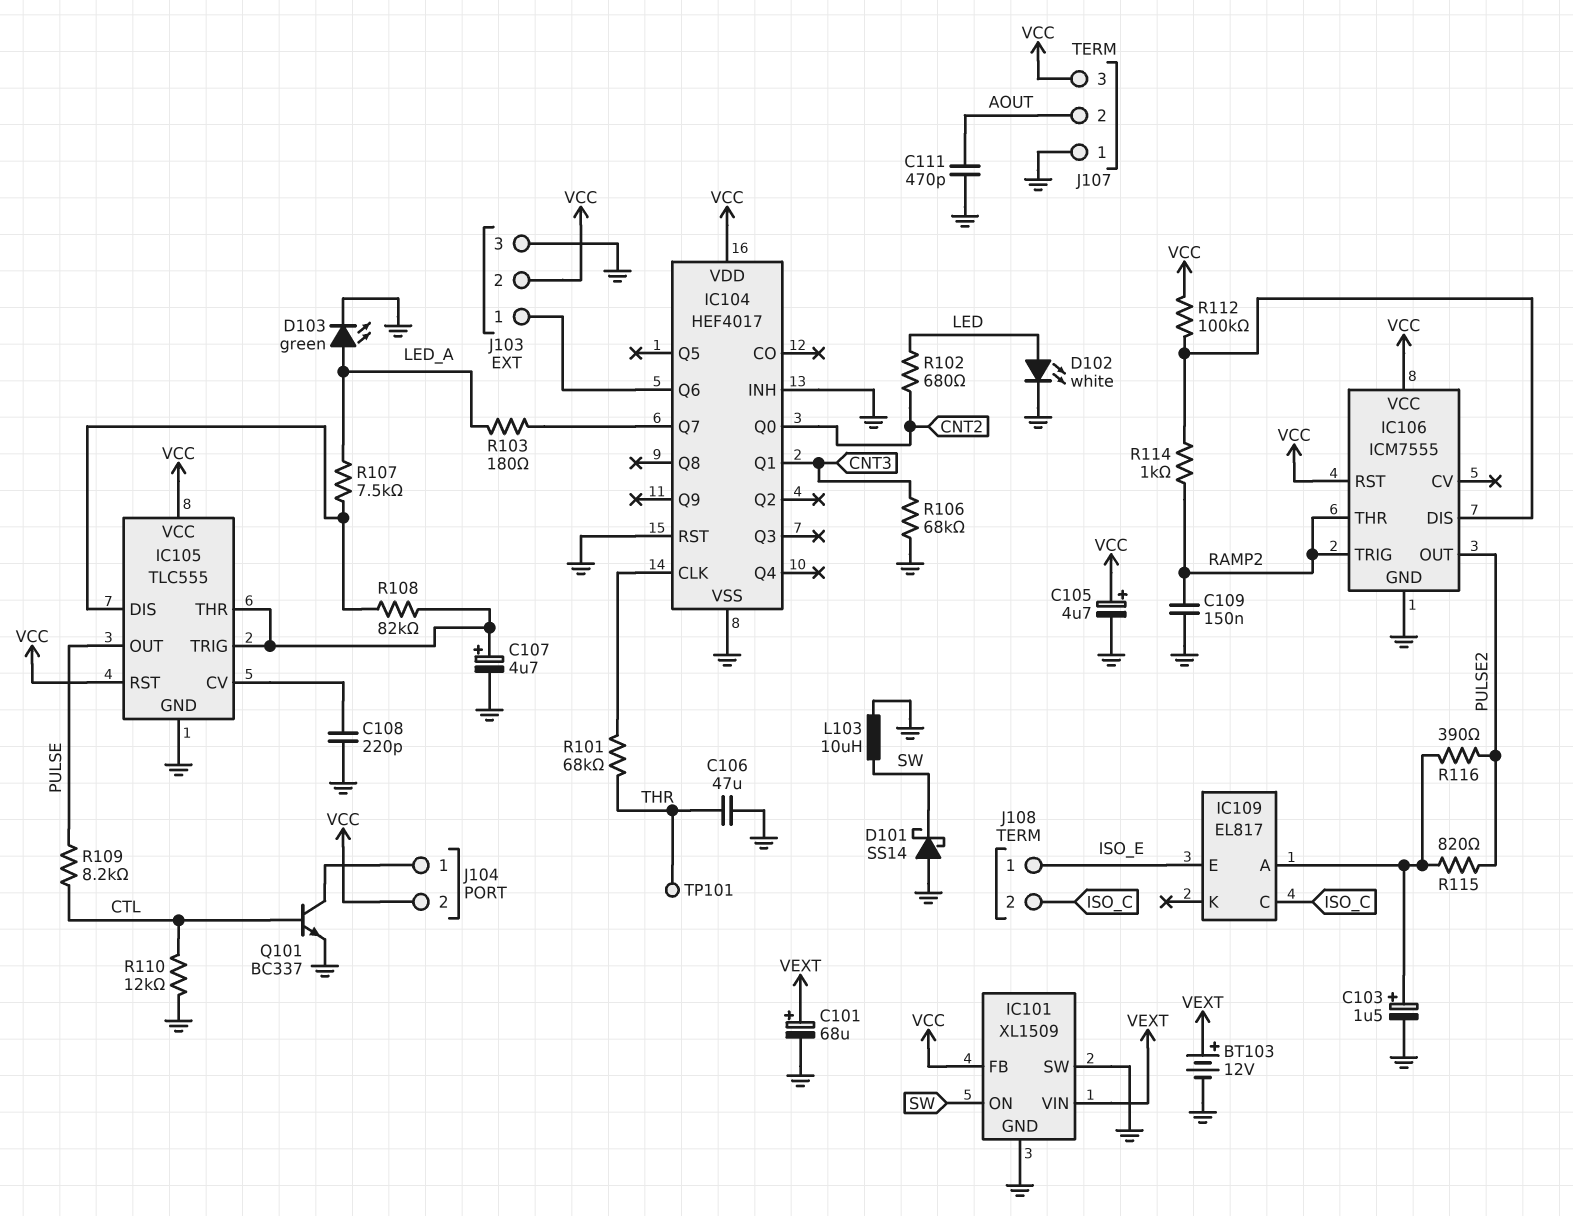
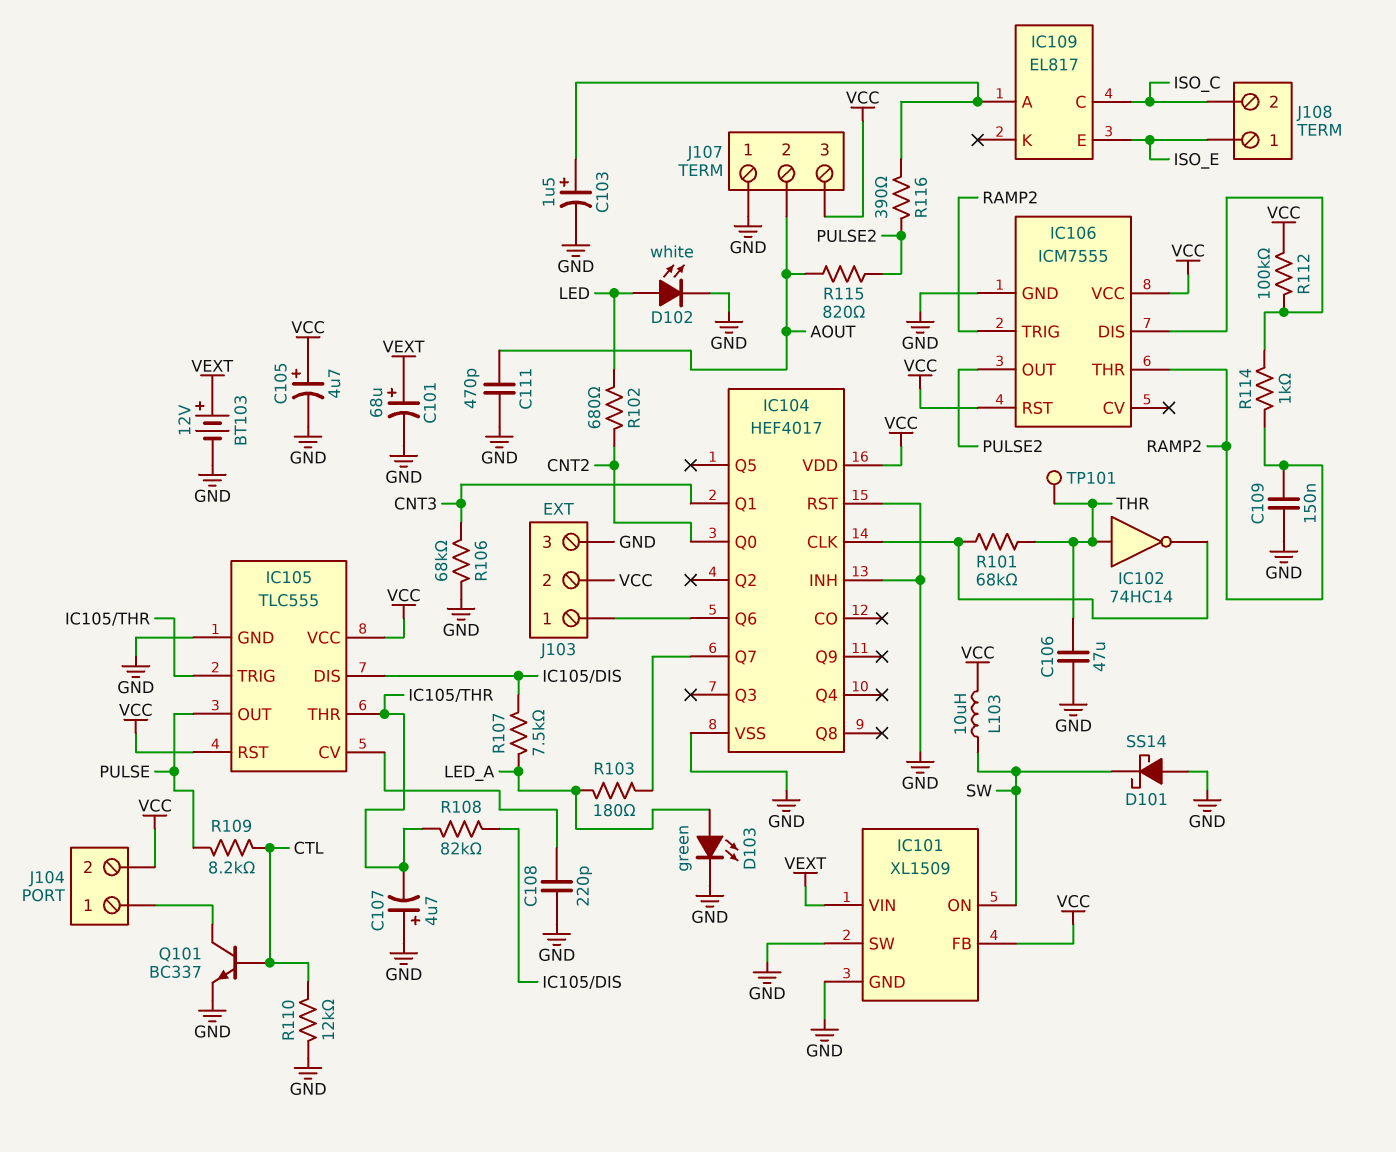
C107: 4.7uF (plus IC105/THR, minus GND) -> 4.7uF (plus GND, minus IC105/THR)
IC102: none -> NOT 74HC14 (in THR, out IC104/CLK)
L103: 10uH (GND, SW) -> 10uH (SW, VCC)
R115: 820 (IC109/A, PULSE2) -> 820 (AOUT, PULSE2)

